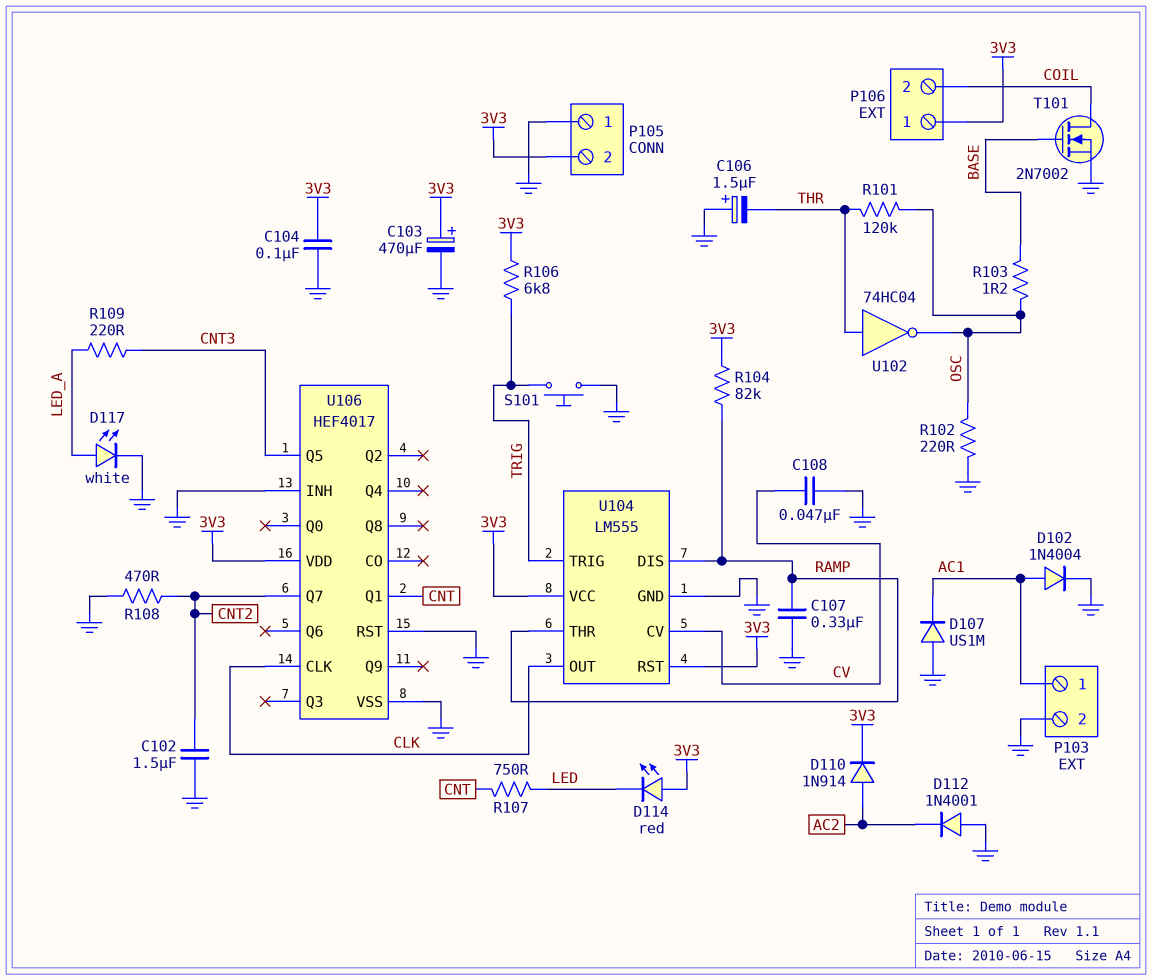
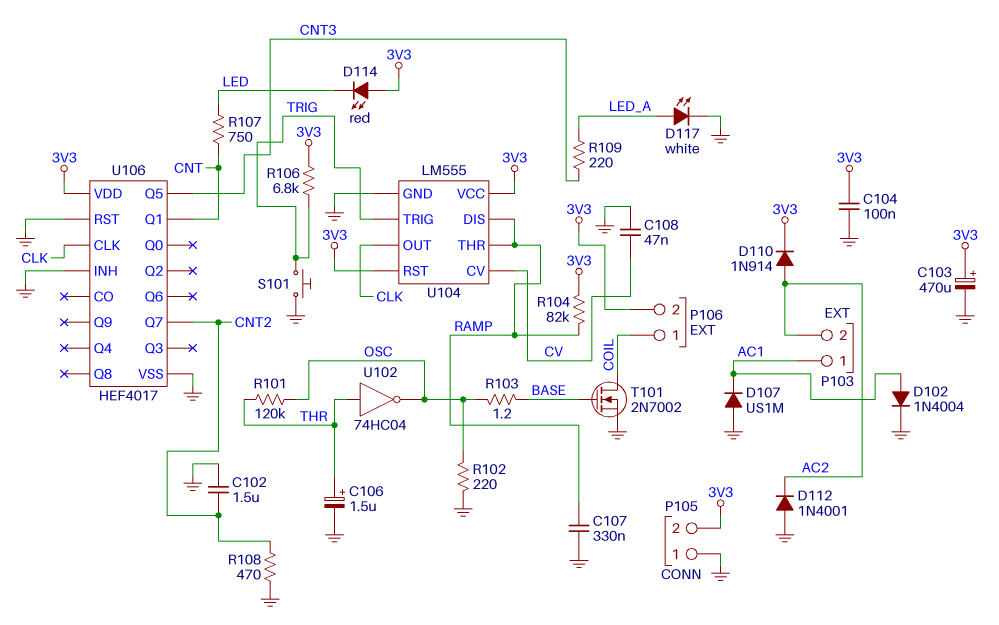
C106: 1.5uF (plus GND, minus THR) -> 1.5uF (plus THR, minus GND)
P103 pin 2: GND -> AC2
P106 pin 1: 3V3 -> COIL
P106 pin 2: COIL -> 3V3

